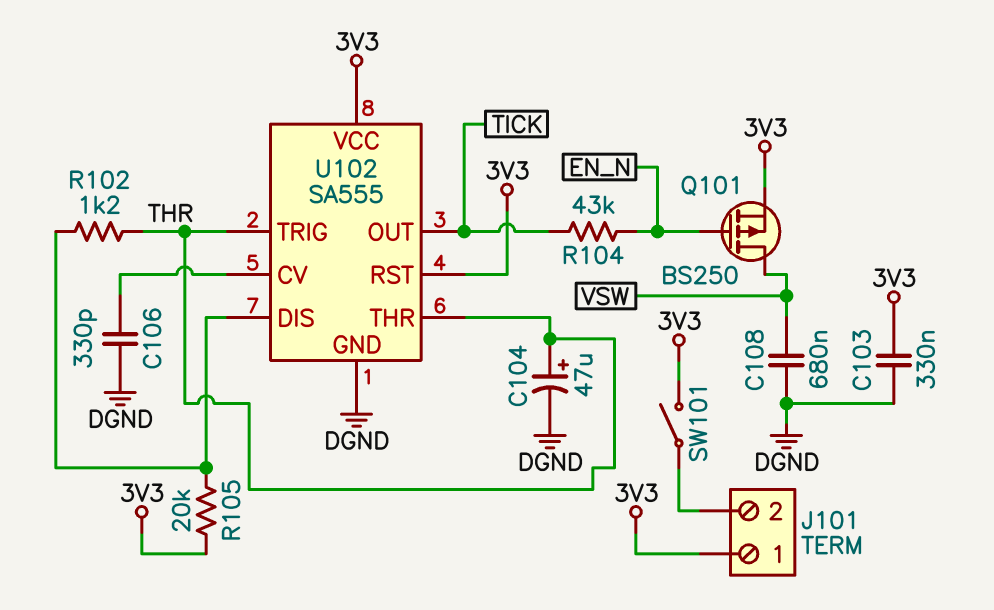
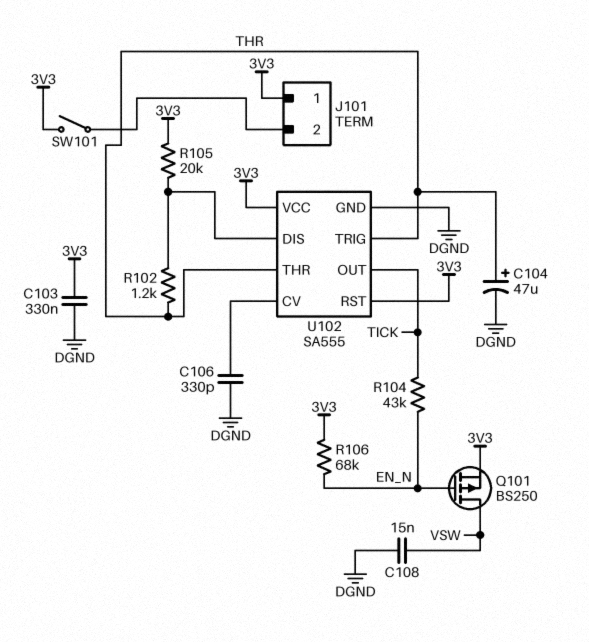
C108: 680nF (DGND, VSW) -> 15nF (DGND, VSW)
R106: none -> 68k (3V3, EN_N)

